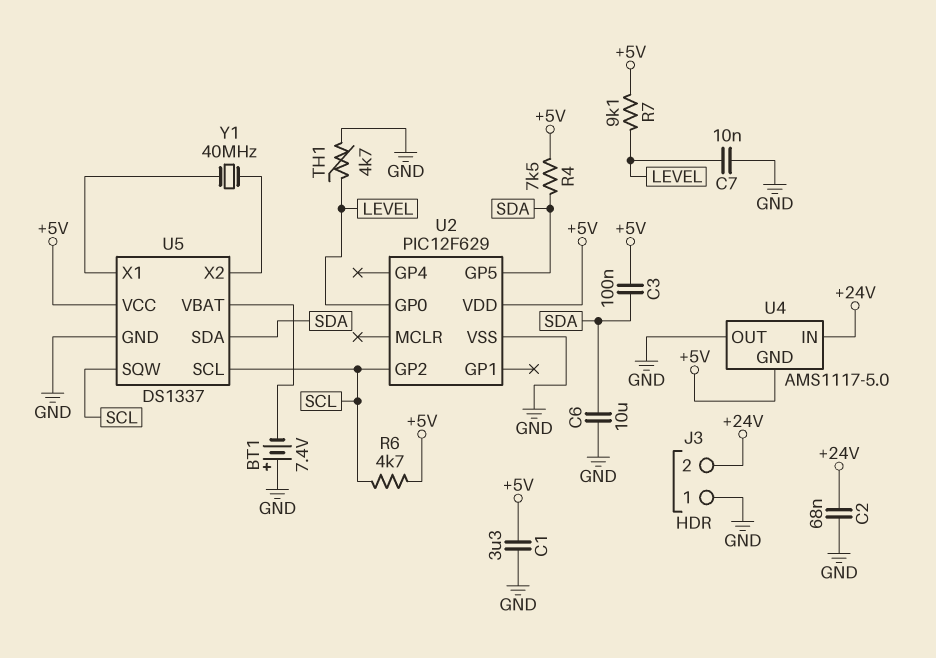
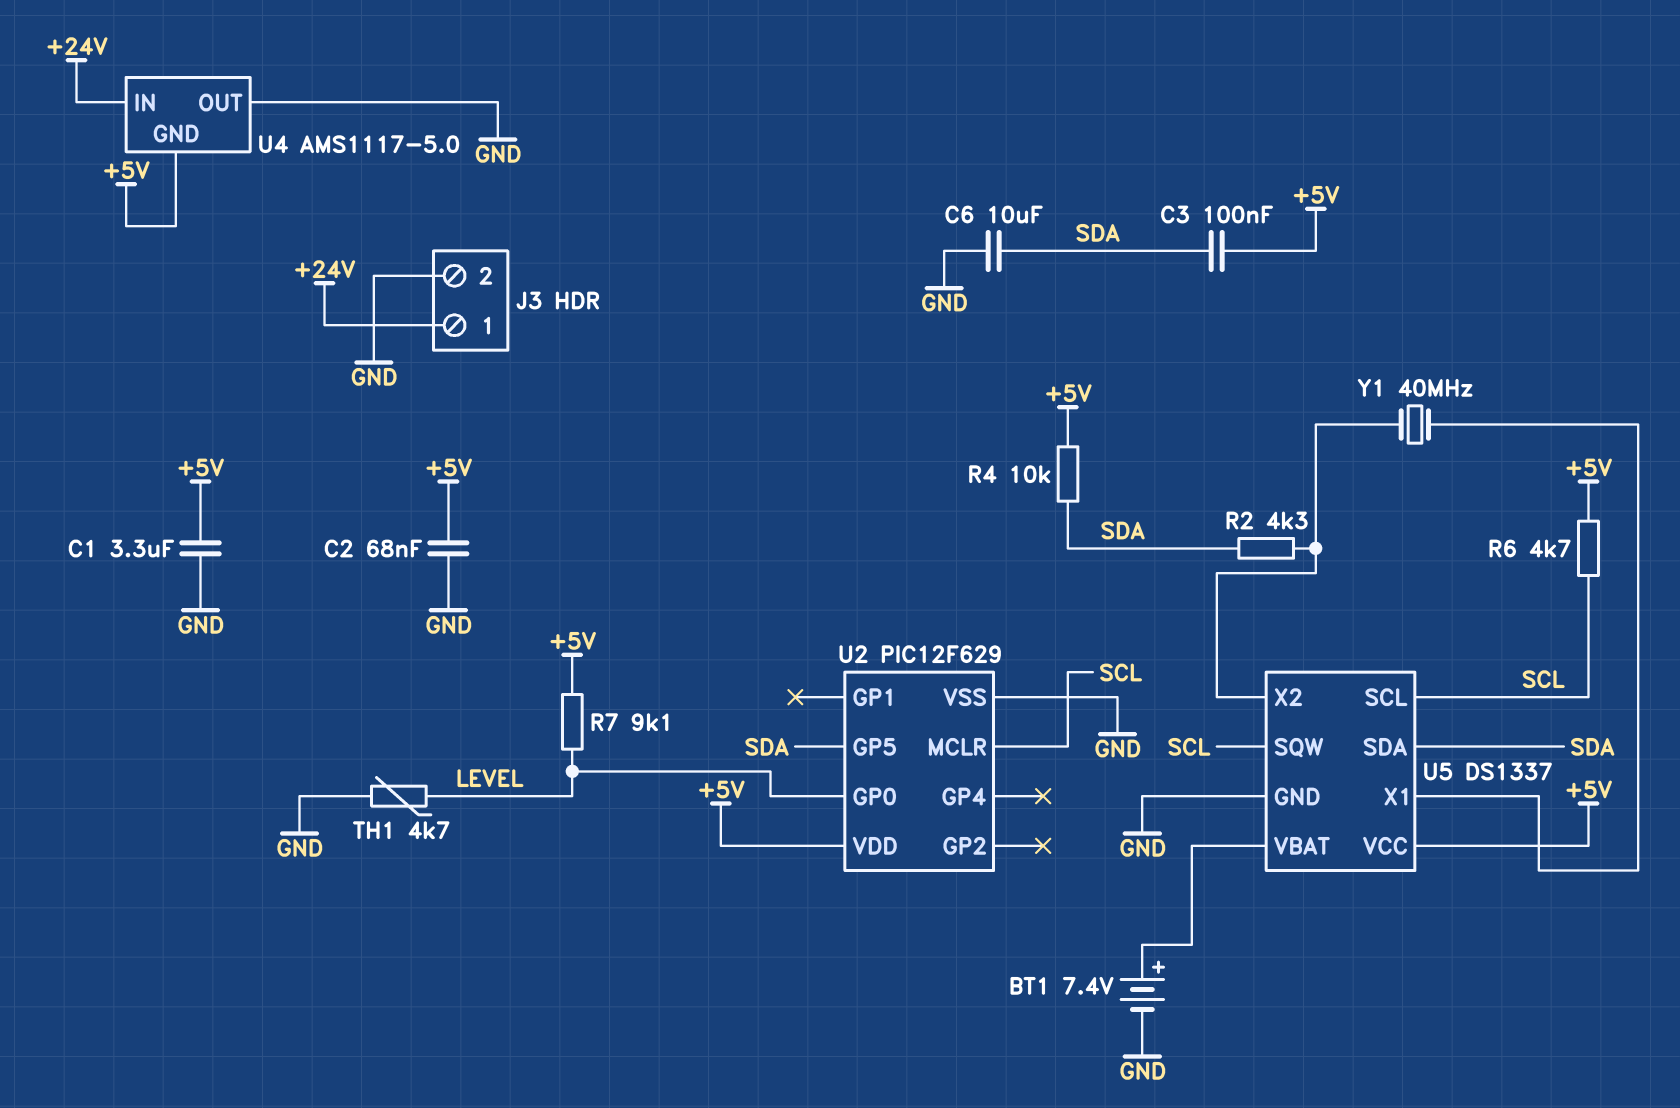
BT1: 7.4V (plus GND, minus U5/VBAT) -> 7.4V (plus U5/VBAT, minus GND)
C2: 68nF (+24V, GND) -> 68nF (+5V, GND)
C7: 10nF (GND, LEVEL) -> none
J3 pin 1: GND -> +24V
J3 pin 2: +24V -> GND
R2: none -> 4.3k (SDA, U5/X2)
R4: 7.5k (+5V, SDA) -> 10k (+5V, SDA)
U2 pin GP2: SCL -> none
U2 pin MCLR: none -> SCL

